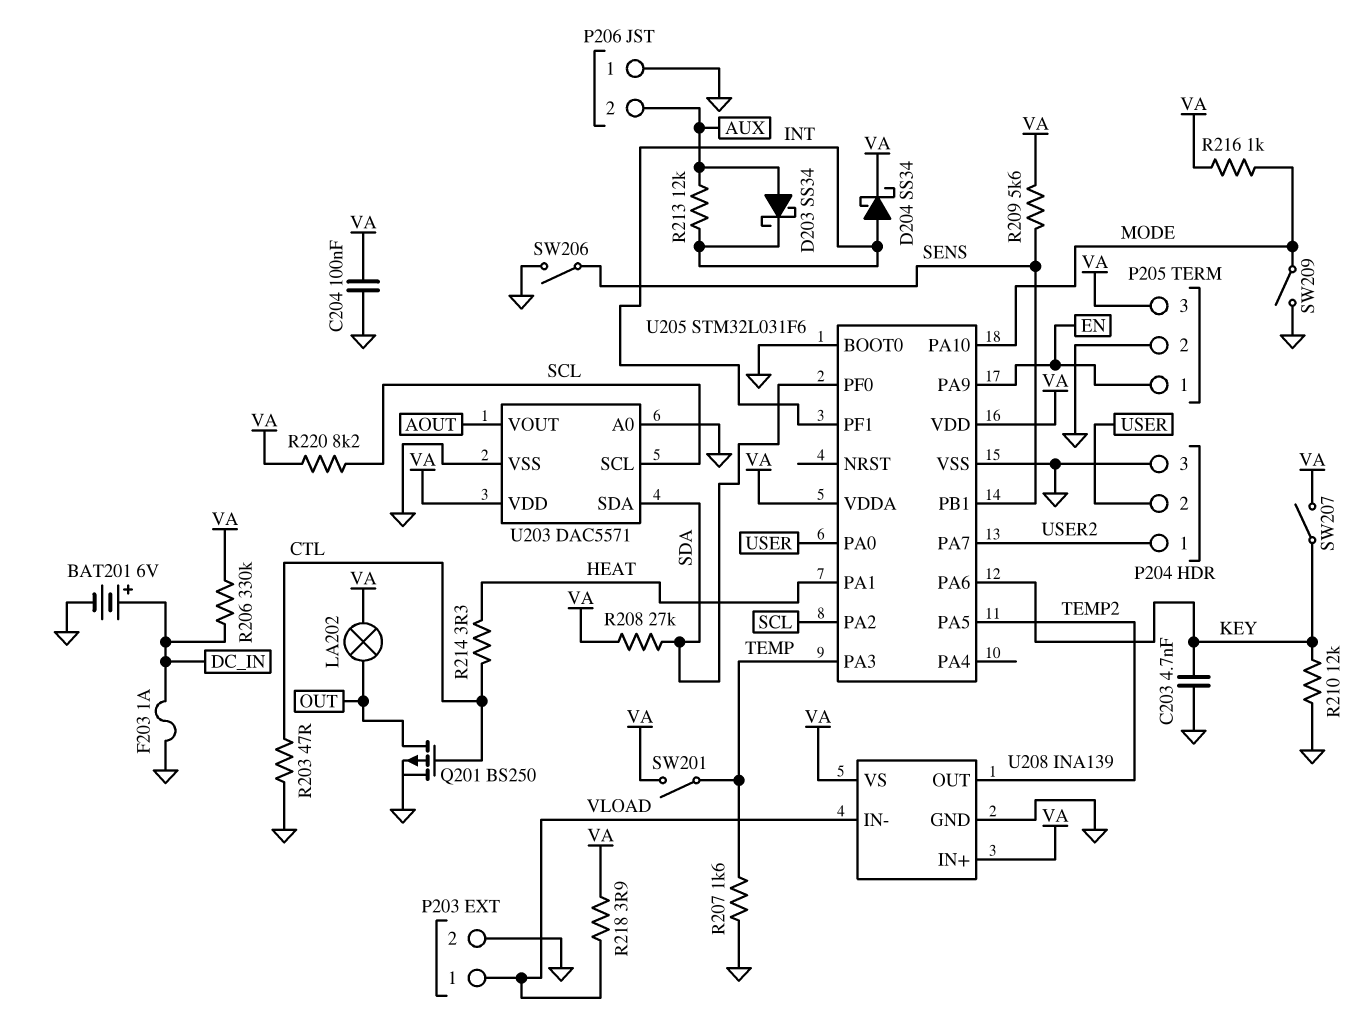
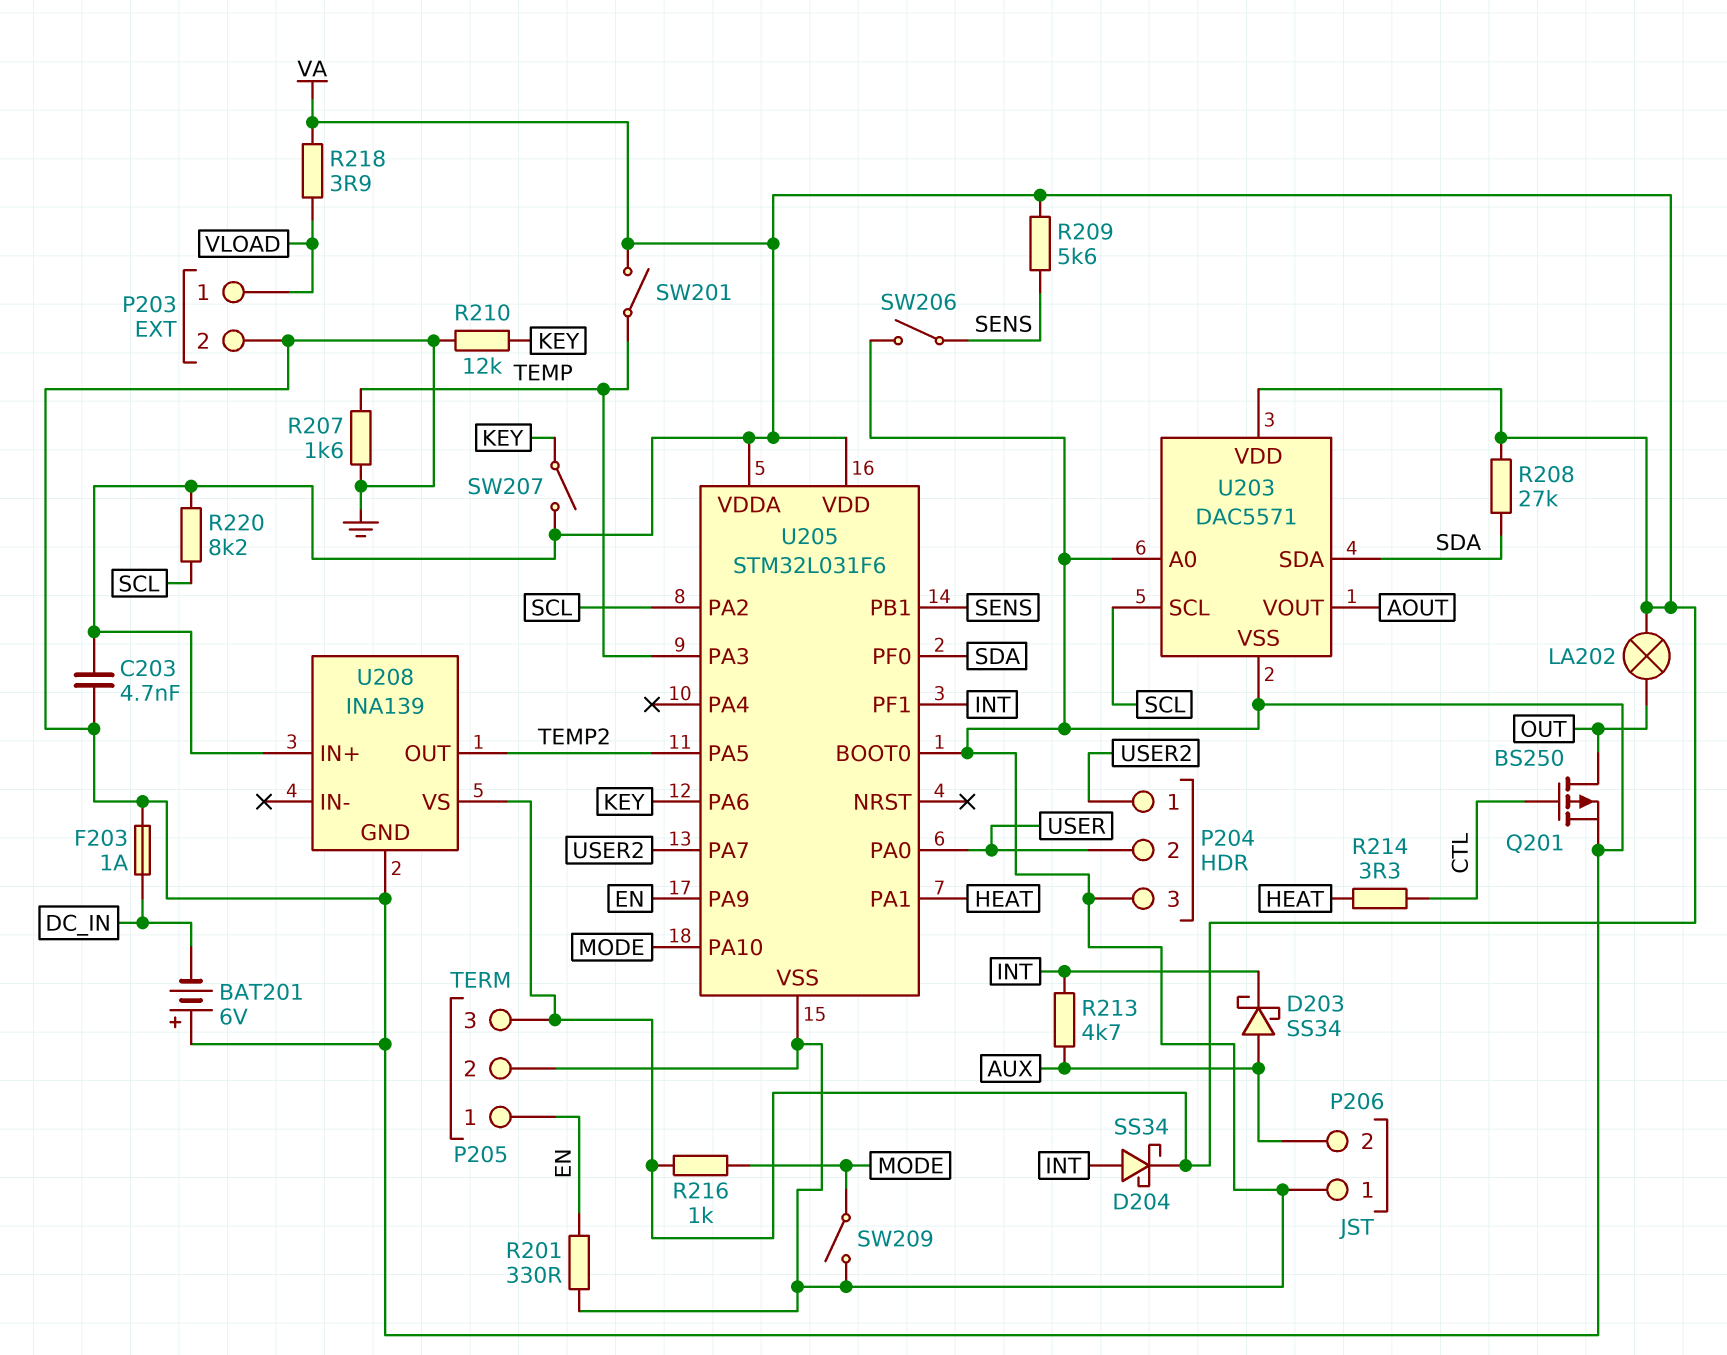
BAT201: 6V (plus DC_IN, minus GND) -> 6V (plus GND, minus DC_IN)
C203: 4.7nF (GND, KEY) -> 4.7nF (GND, VA)
C204: 100nF (GND, VA) -> none
R201: none -> 330 (EN, GND)
R203: 47 (CTL, GND) -> none
R206: 330k (DC_IN, VA) -> none
R213: 12k (AUX, INT) -> 4.7k (AUX, INT)
U208 pin IN-: VLOAD -> none

